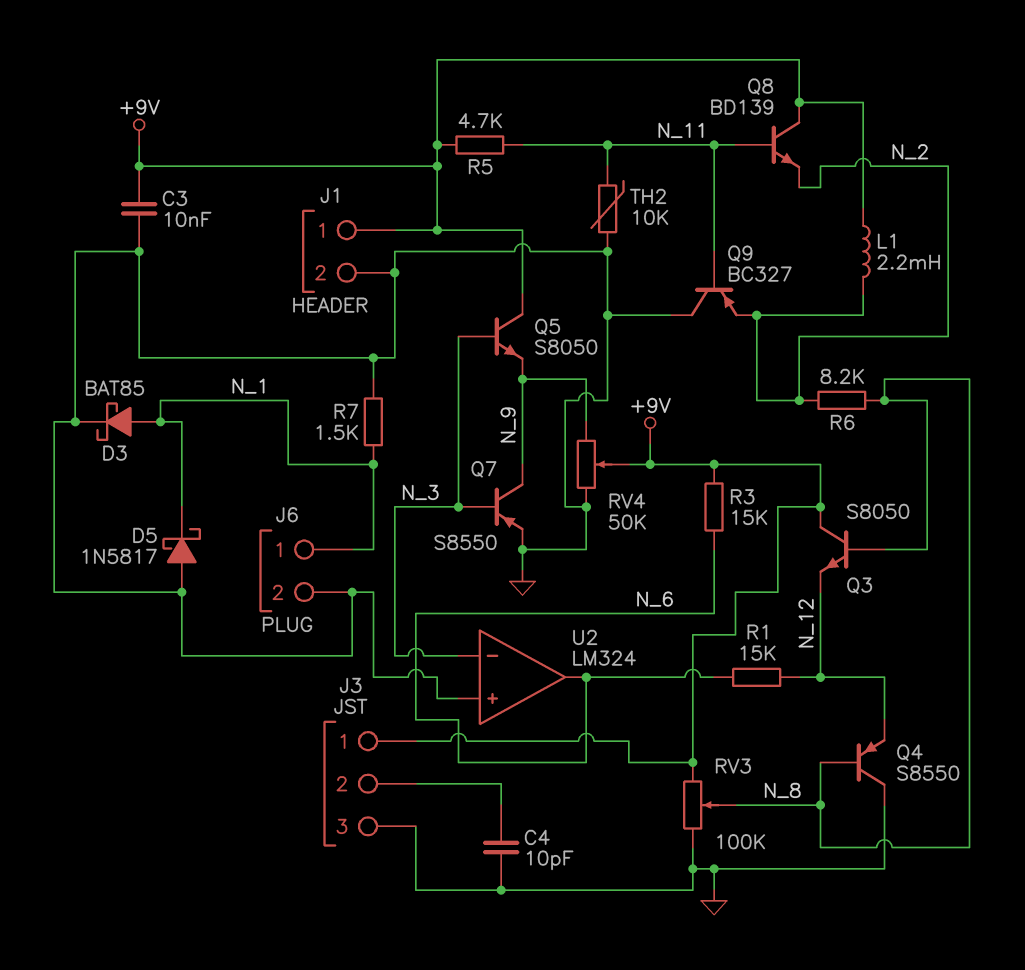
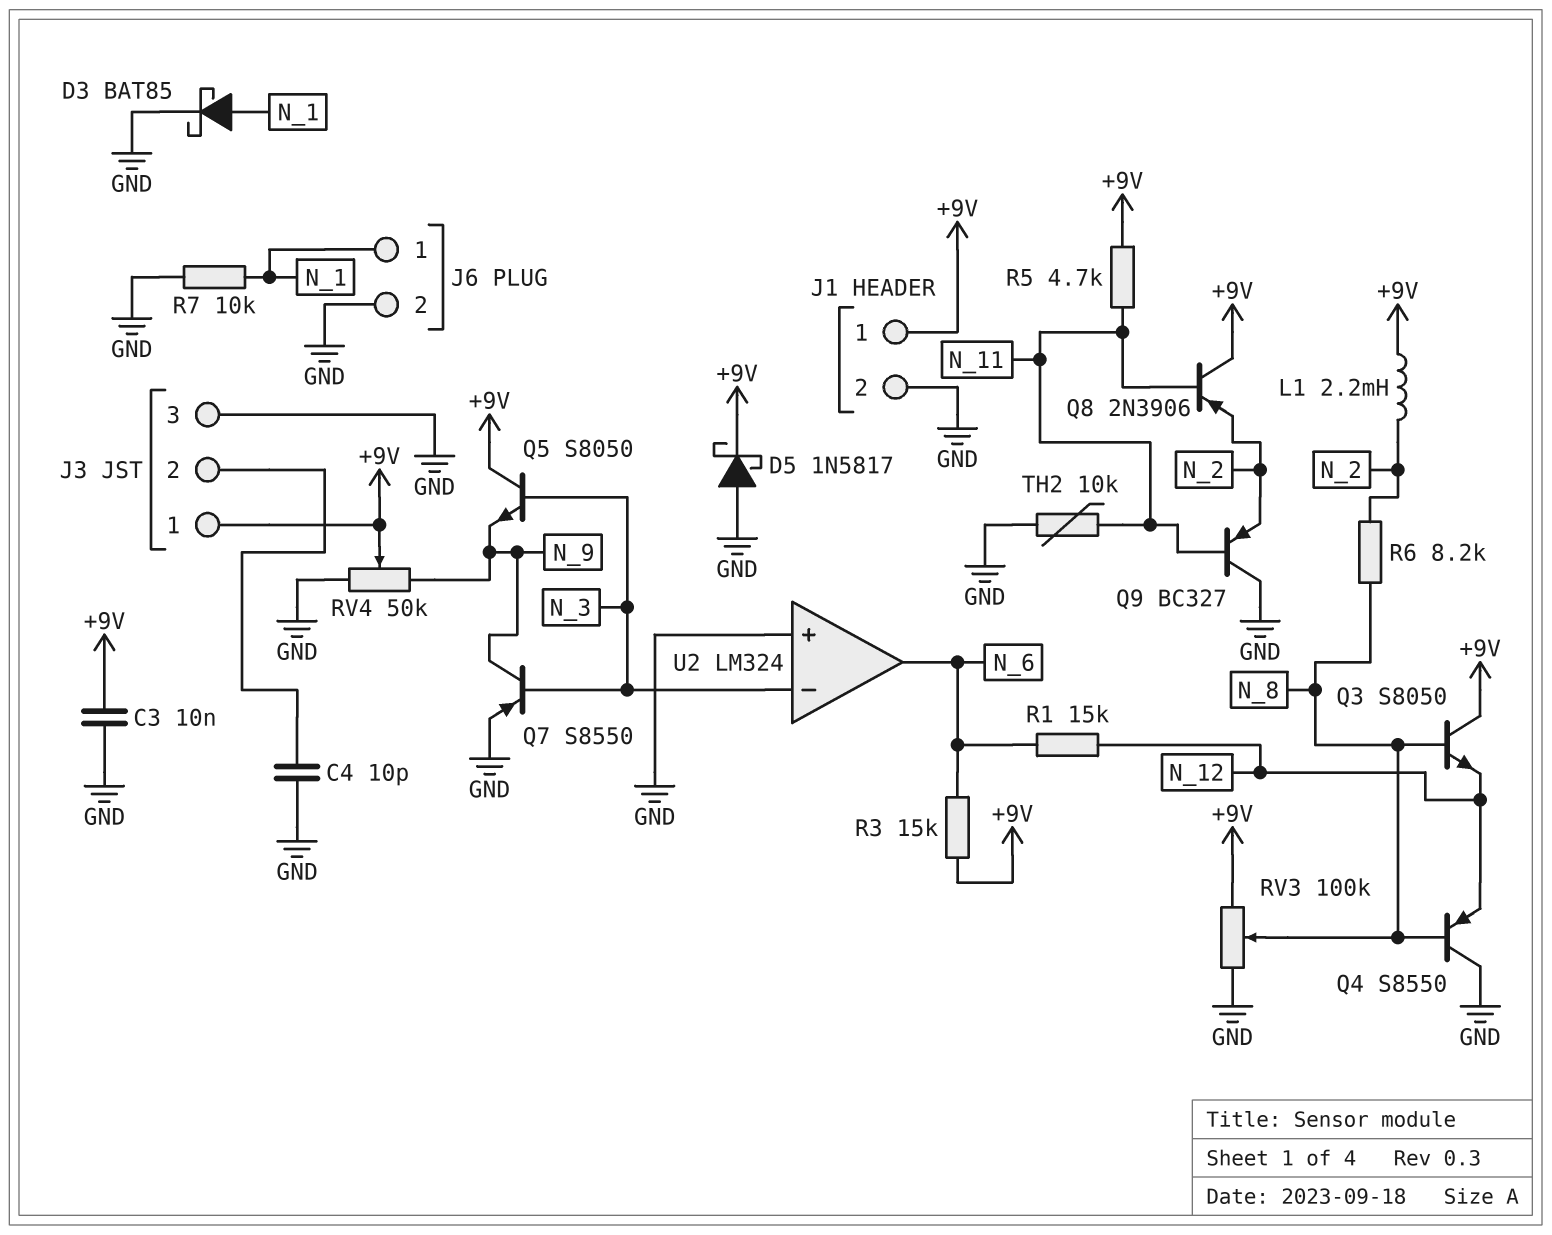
D5: schottky 1N5817 (A GND, K N_1) -> schottky 1N5817 (A GND, K +9V)
Q8: NPN BD139 (B N_11, C +9V, E N_2) -> PNP 2N3906 (B N_11, C +9V, E N_2)
R7: 1.5k (GND, N_1) -> 10k (GND, N_1)

